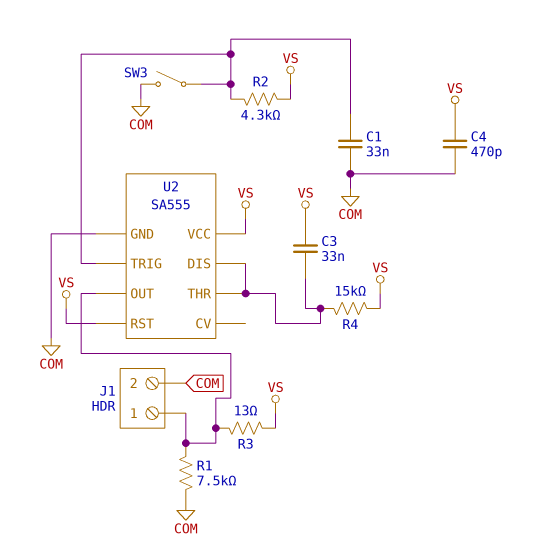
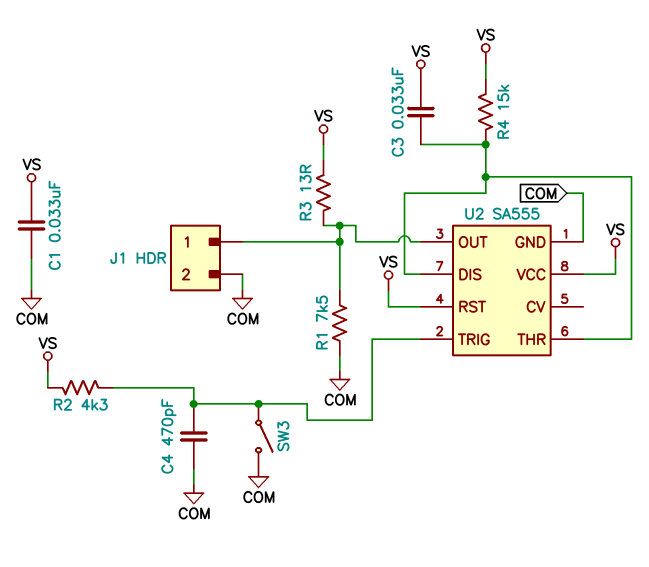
C1: 33nF (COM, U2/TRIG) -> 33nF (COM, VS)
C4: 470pF (COM, VS) -> 470pF (COM, U2/TRIG)

